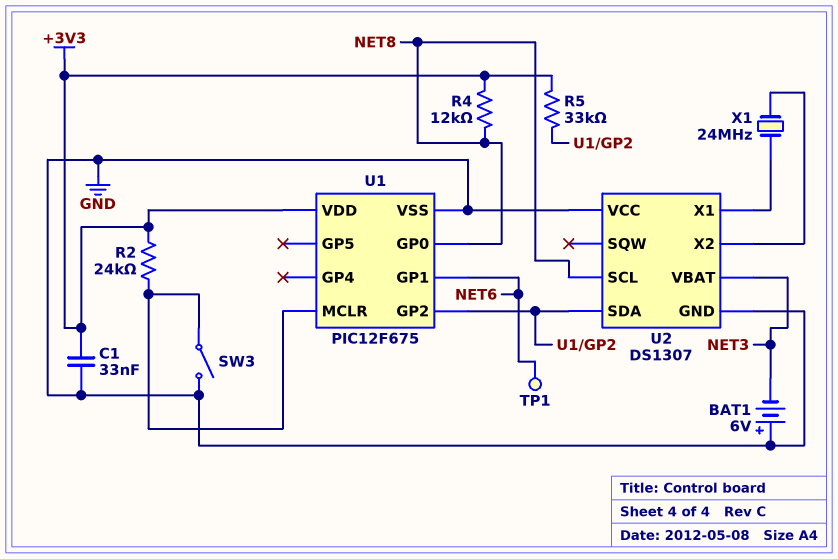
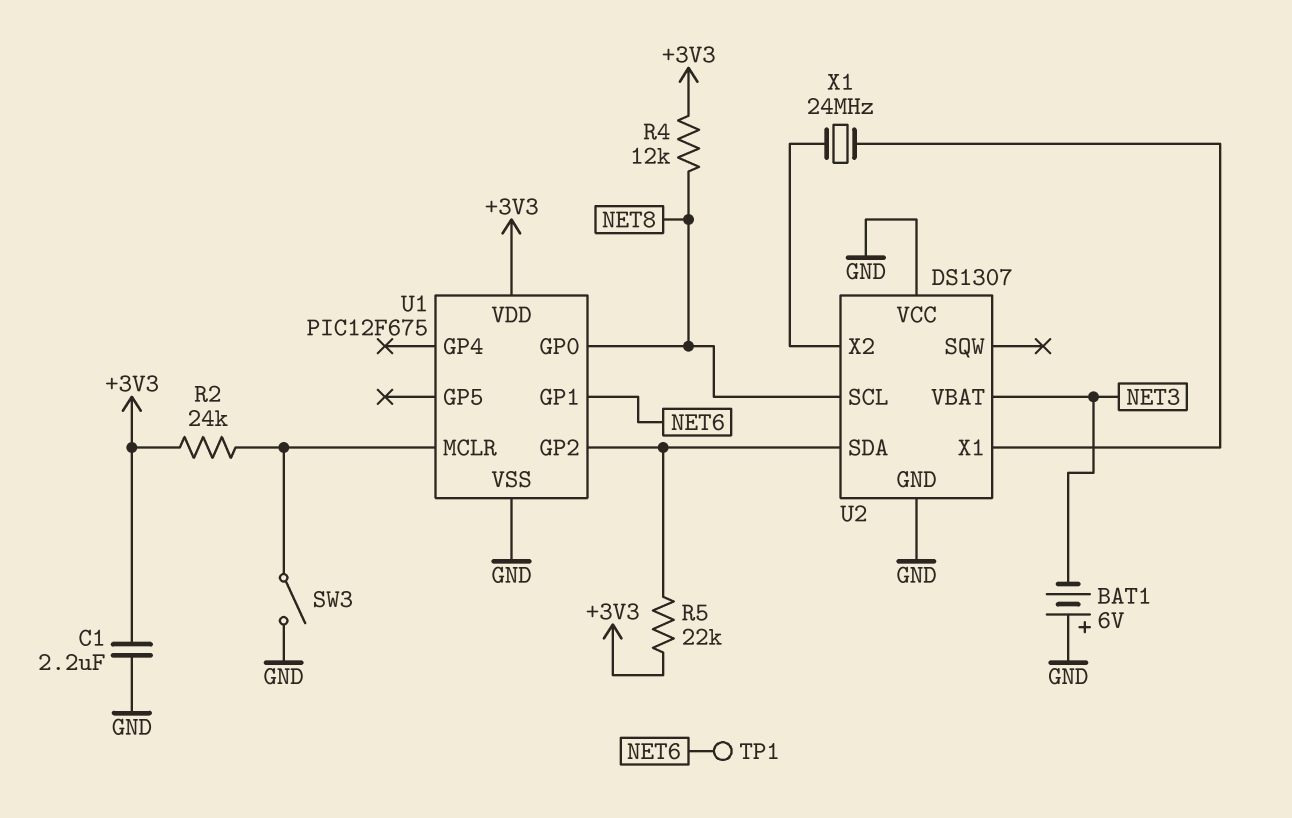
C1: 33nF (+3V3, GND) -> 2.2uF (+3V3, GND)
R5: 33k (+3V3, U1/GP2) -> 22k (+3V3, U1/GP2)

